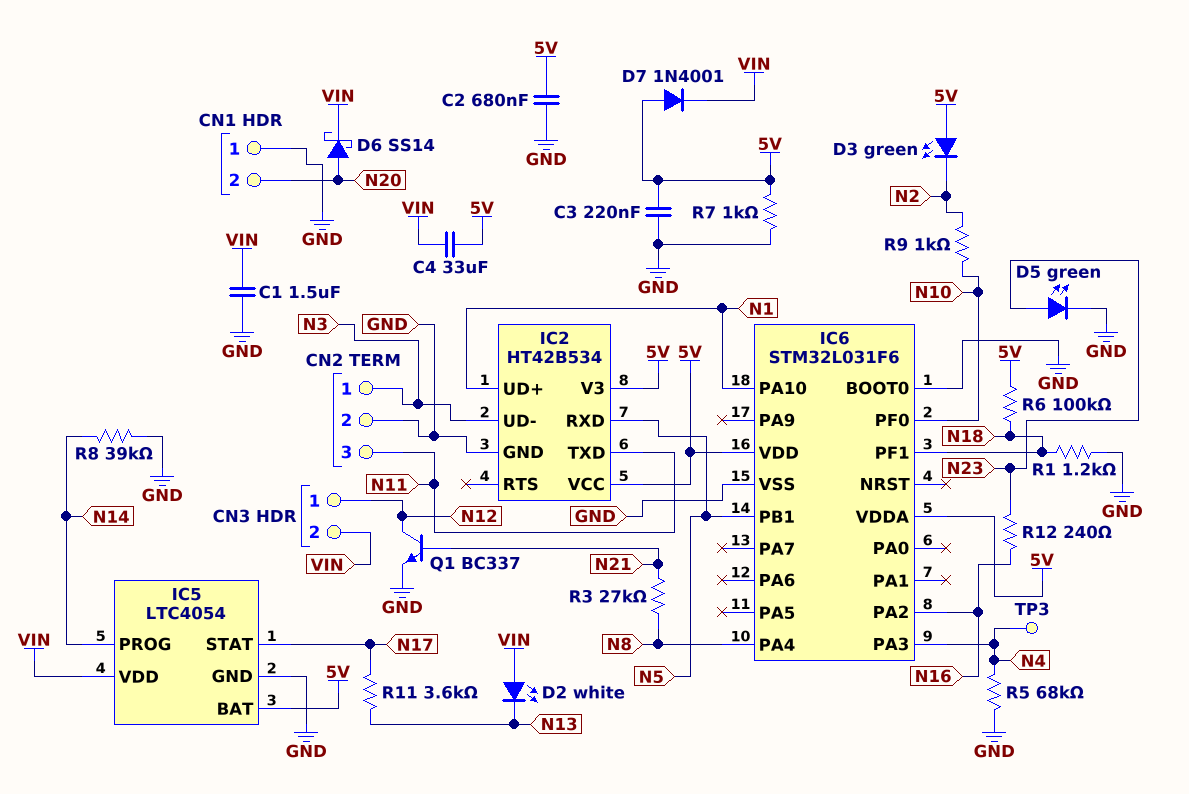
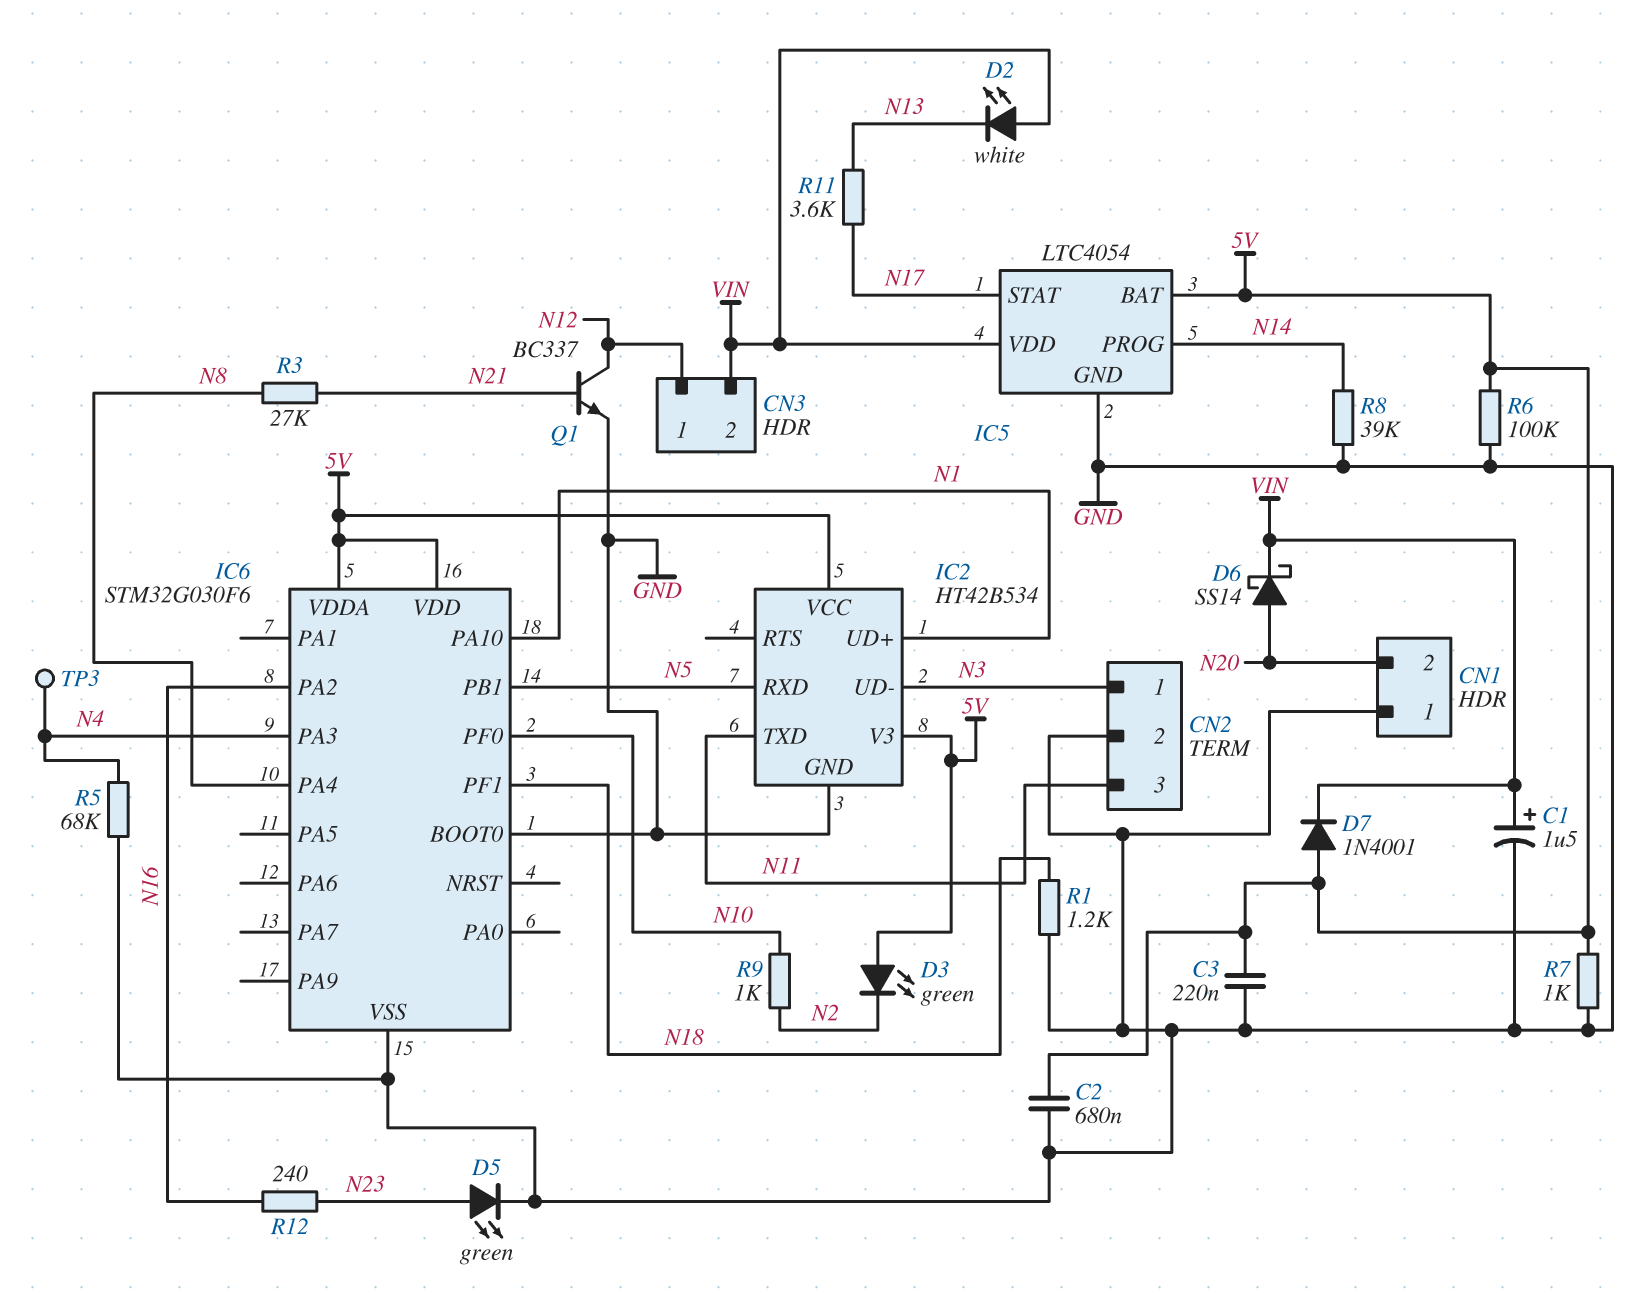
C1: 1.5uF (GND, VIN) -> 1.5uF (plus VIN, minus GND)
C4: 33uF (5V, VIN) -> none
IC6: STM32L031F6 -> STM32G030F6
R6: 100k (5V, N18) -> 100k (5V, GND)

